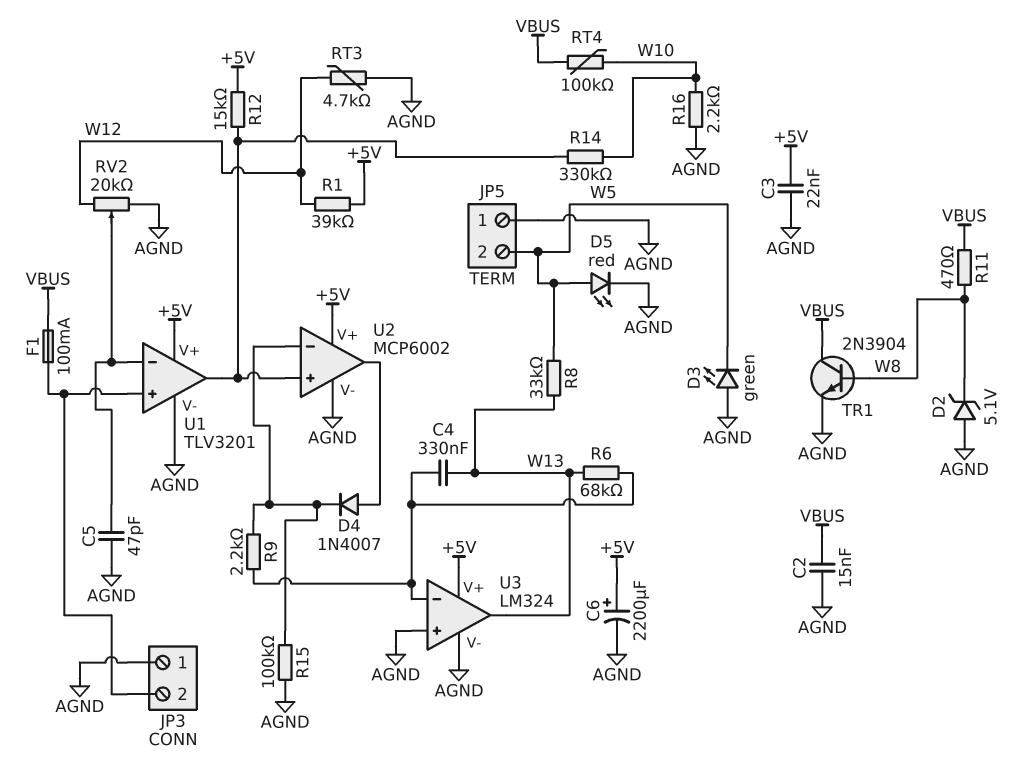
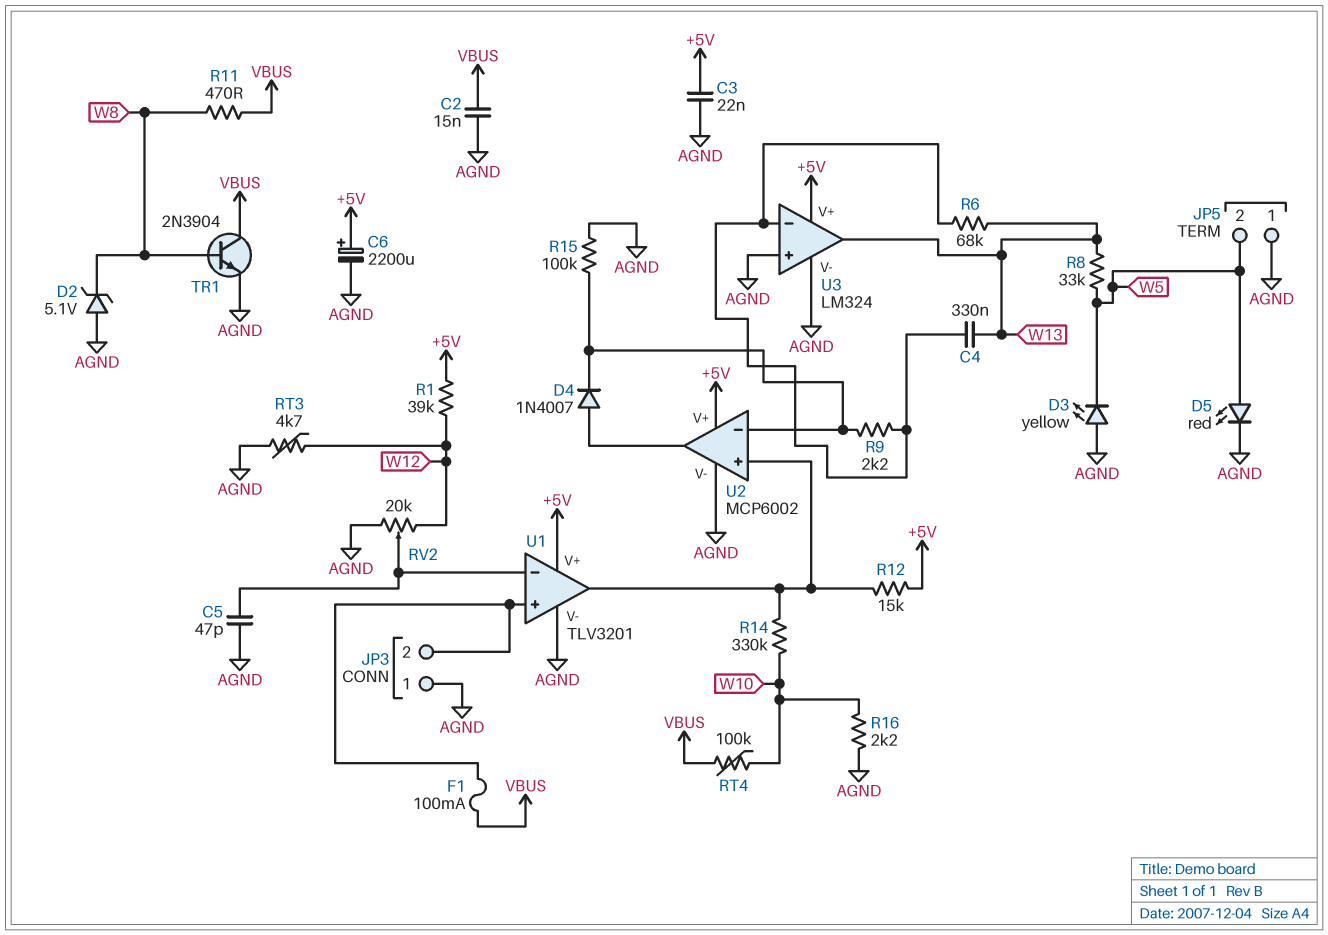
D3: LED green (A AGND, K W5) -> LED yellow (A AGND, K W5)

